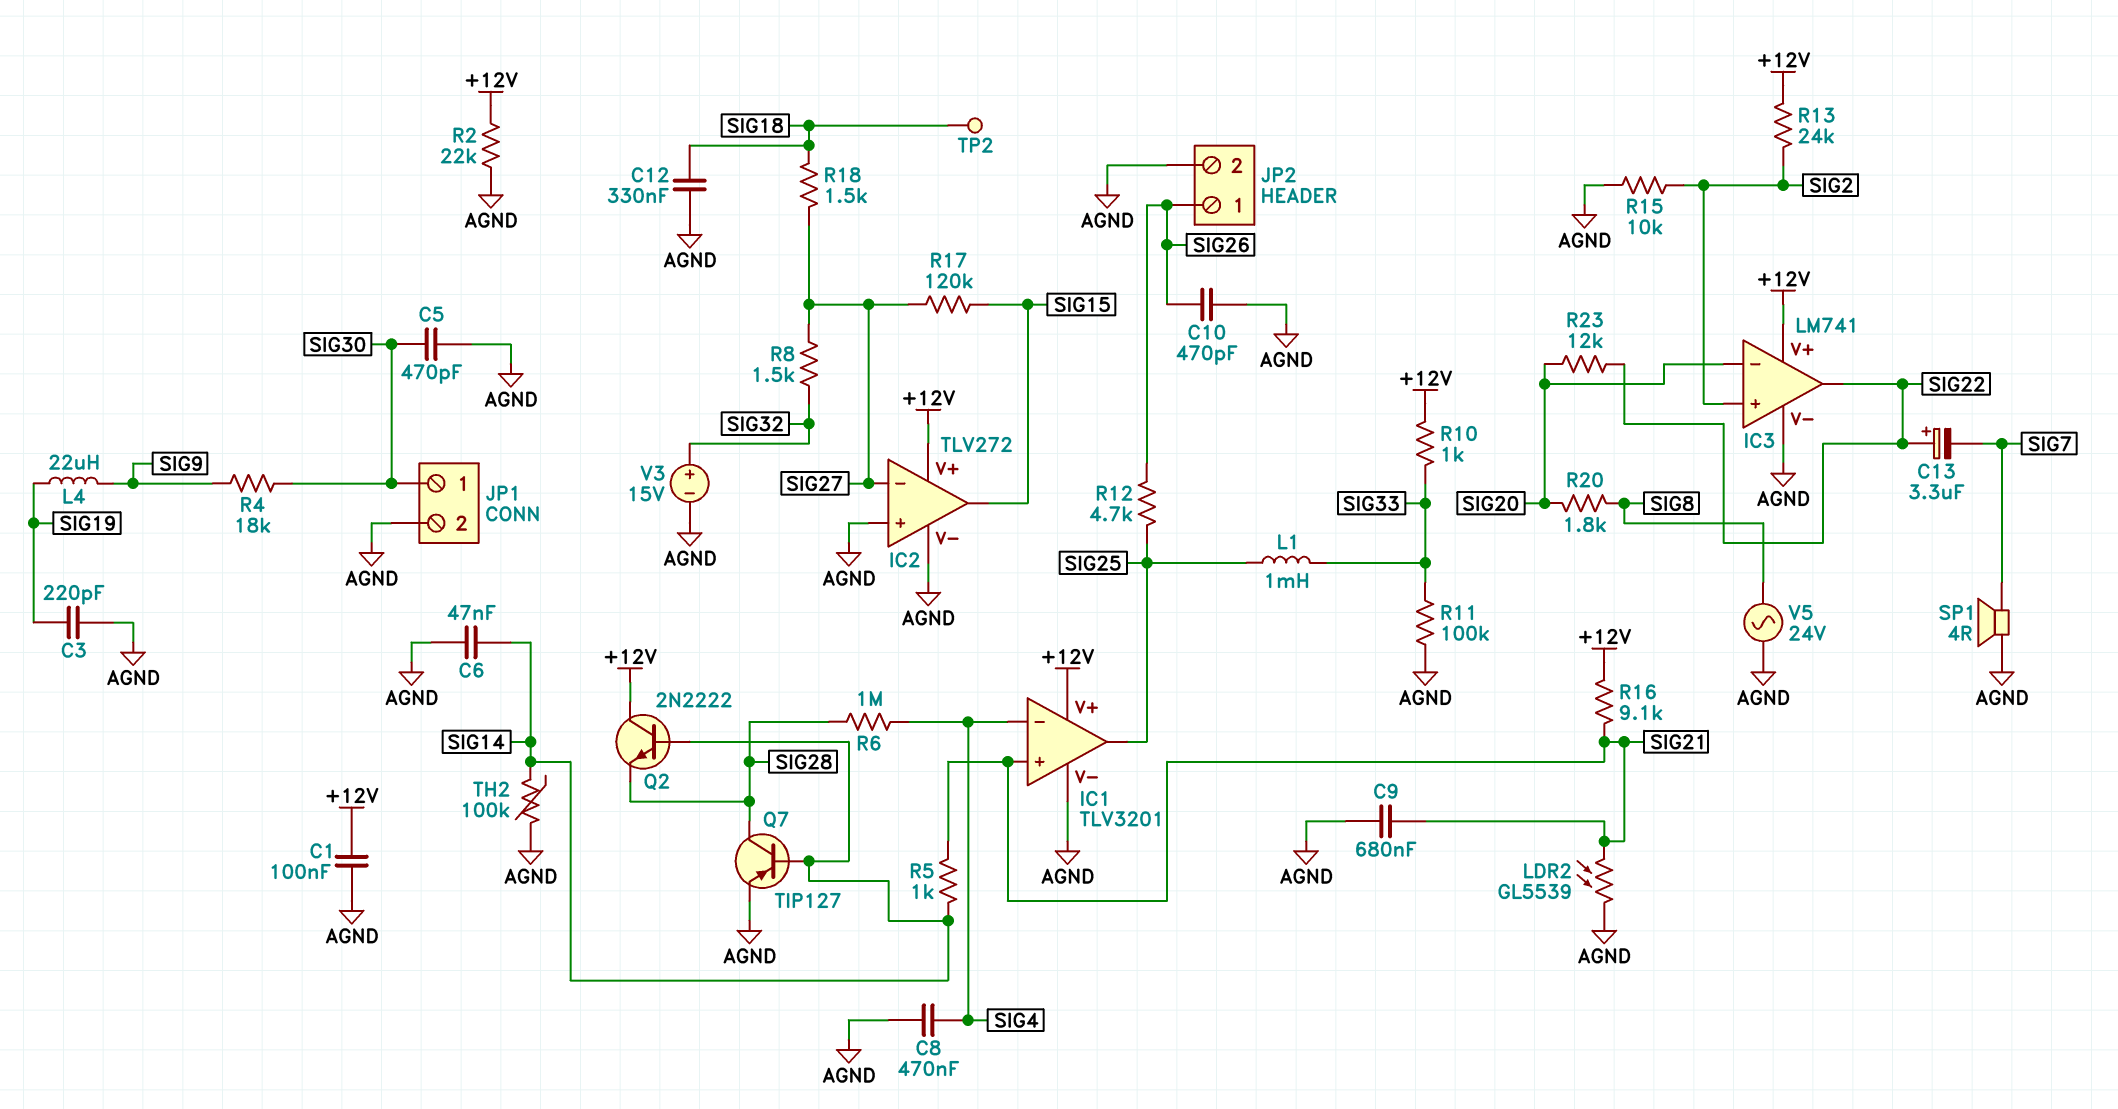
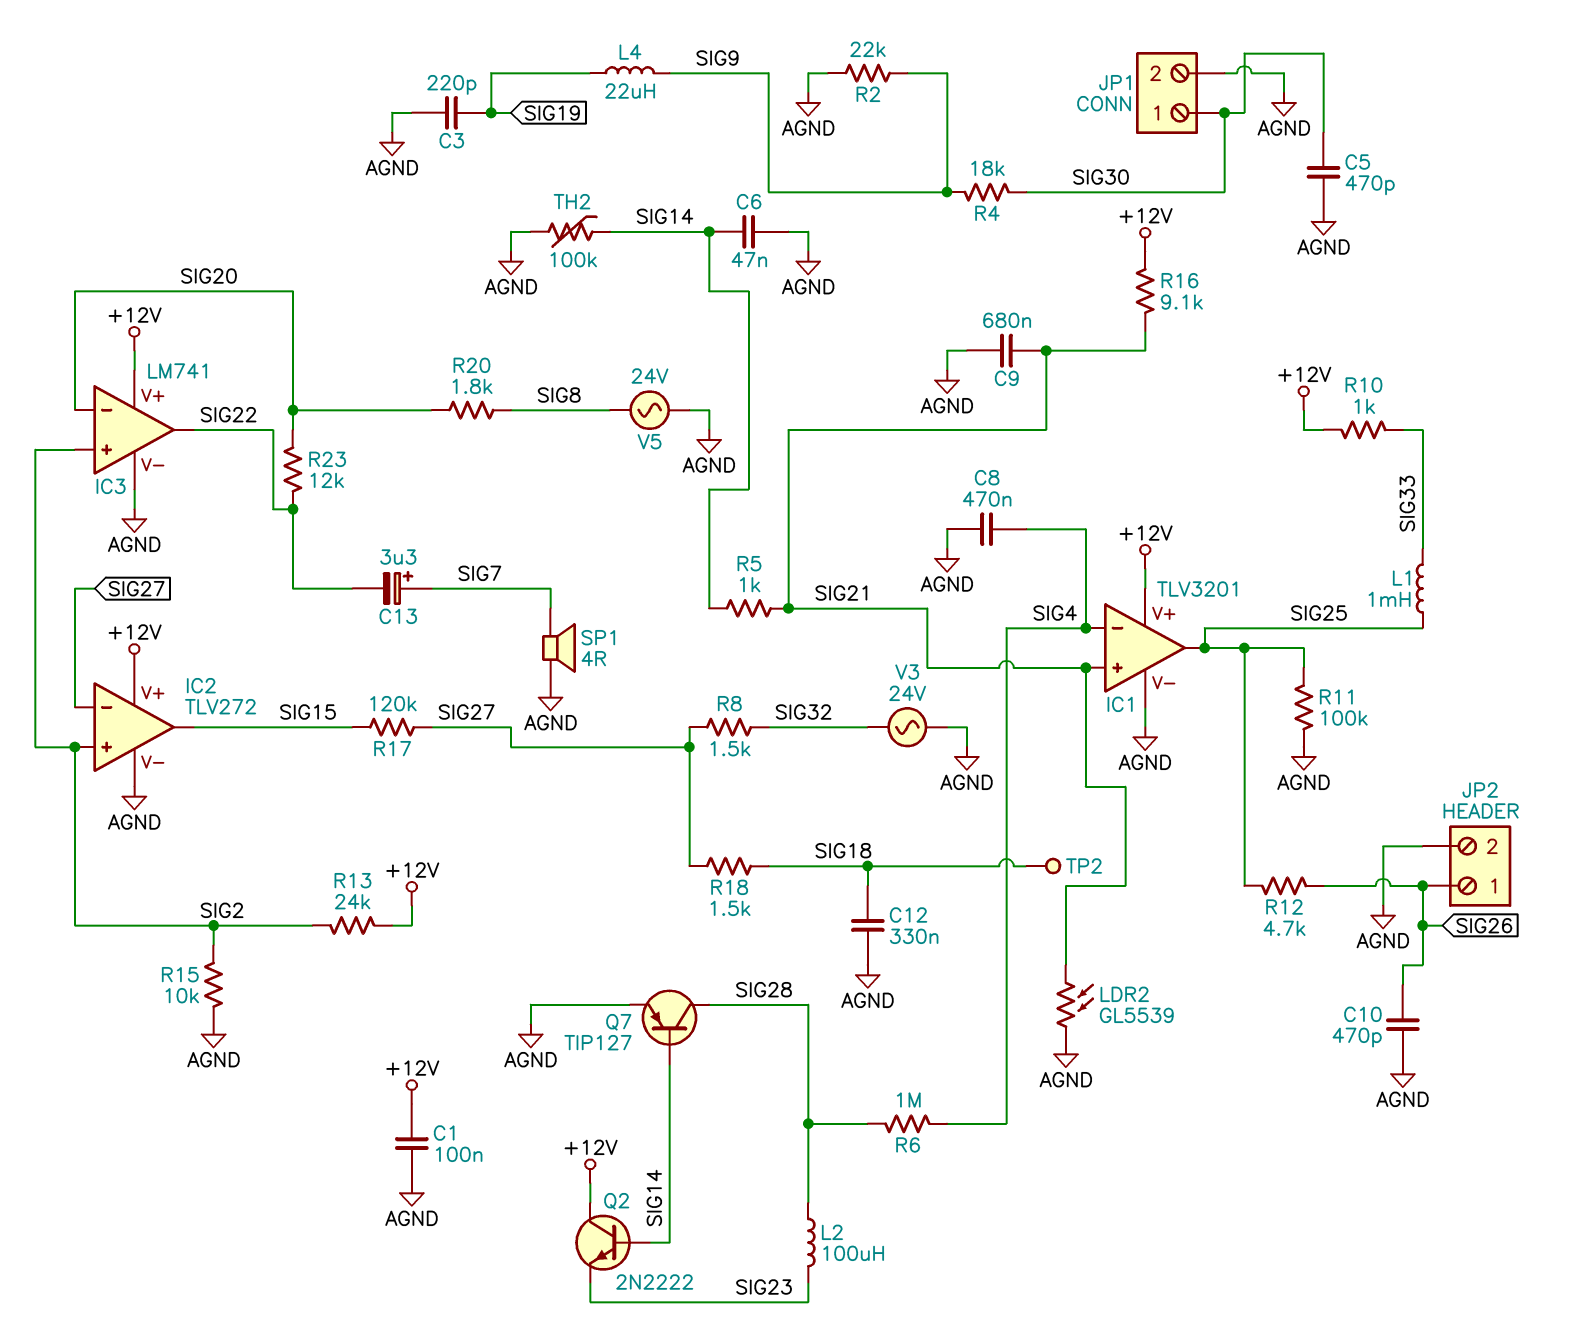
C13: 3.3uF (plus SIG22, minus SIG7) -> 3.3uF (plus SIG7, minus SIG22)
IC2 pin in+: AGND -> SIG2
L2: none -> 100uH (SIG23, SIG28)
Q2: NPN 2N2222 (B SIG14, C +12V, E SIG28) -> NPN 2N2222 (B SIG14, C +12V, E SIG23)
R2: 22k (+12V, AGND) -> 22k (AGND, SIG9)
R11: 100k (AGND, SIG33) -> 100k (AGND, SIG25)
V3: 15V (plus SIG32, minus AGND) -> AC 24V (AGND, SIG32)

